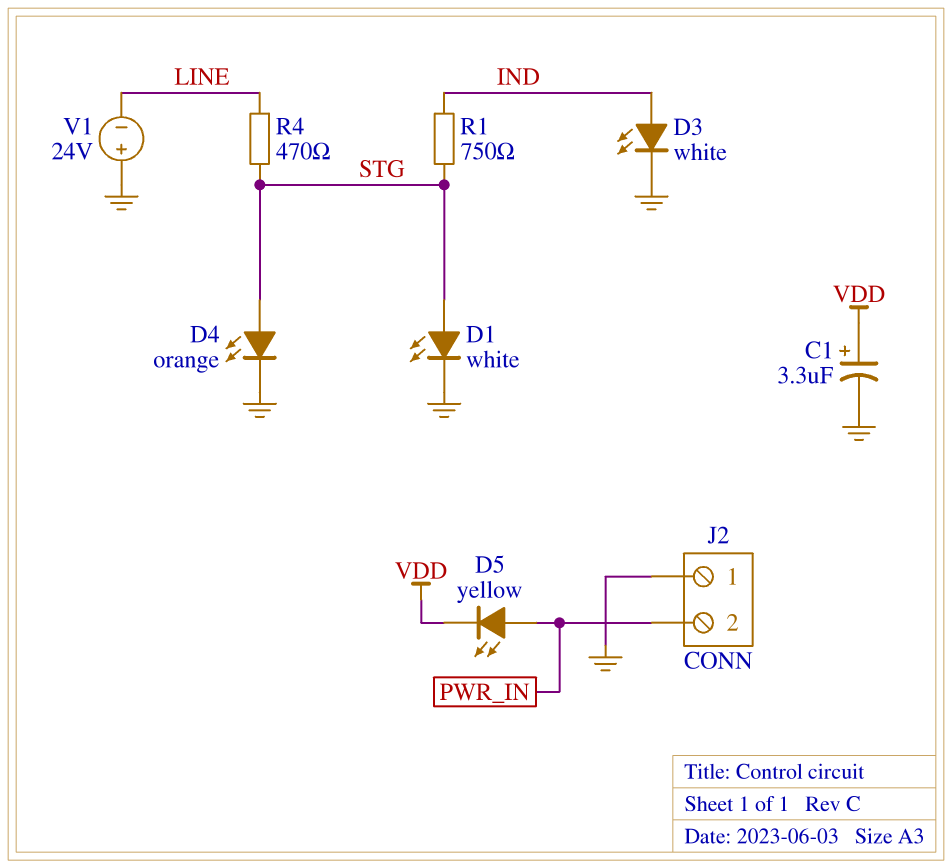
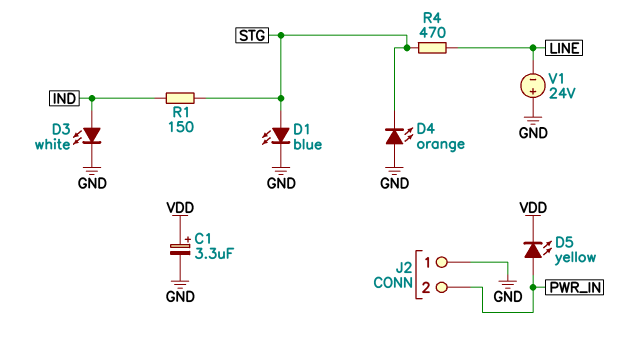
D1: LED white (A STG, K GND) -> LED blue (A STG, K GND)
D4: LED orange (A STG, K GND) -> LED orange (A GND, K STG)
R1: 750 (IND, STG) -> 150 (IND, STG)

